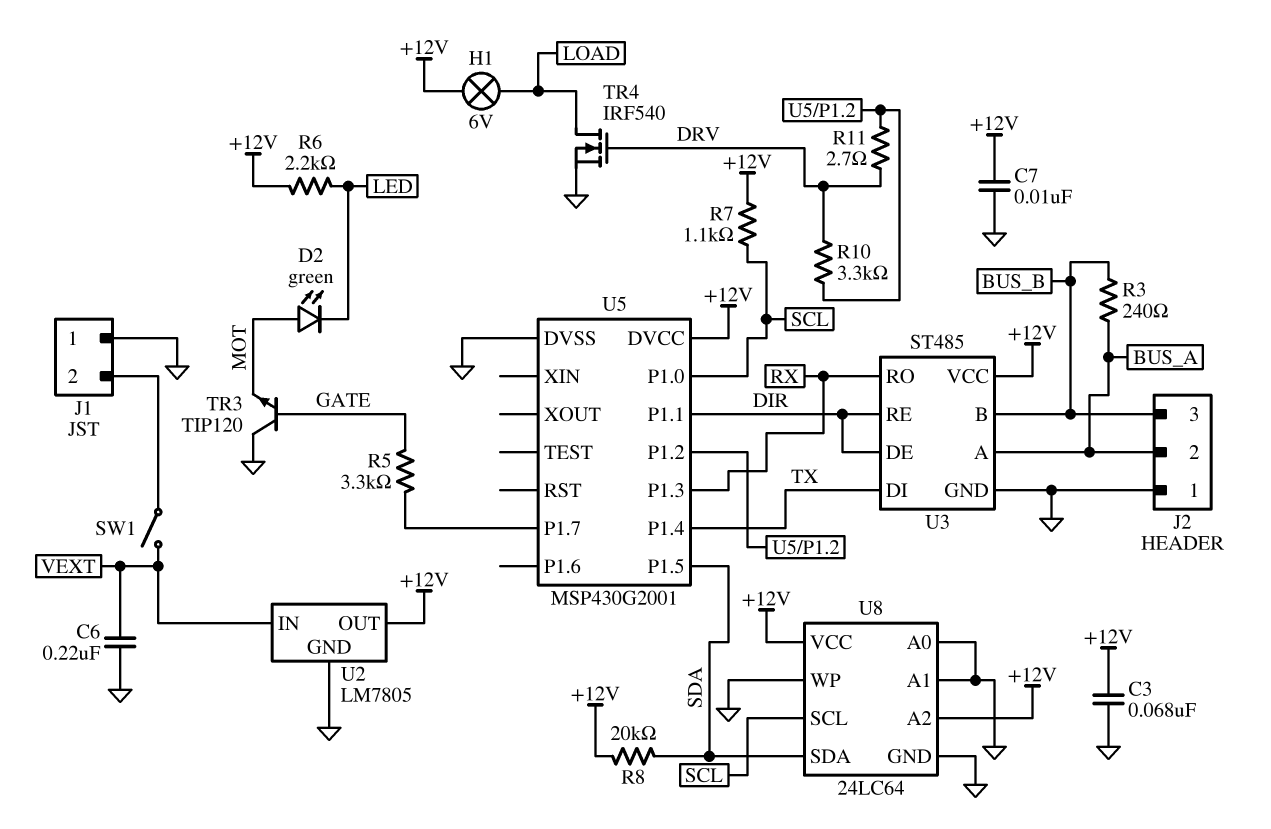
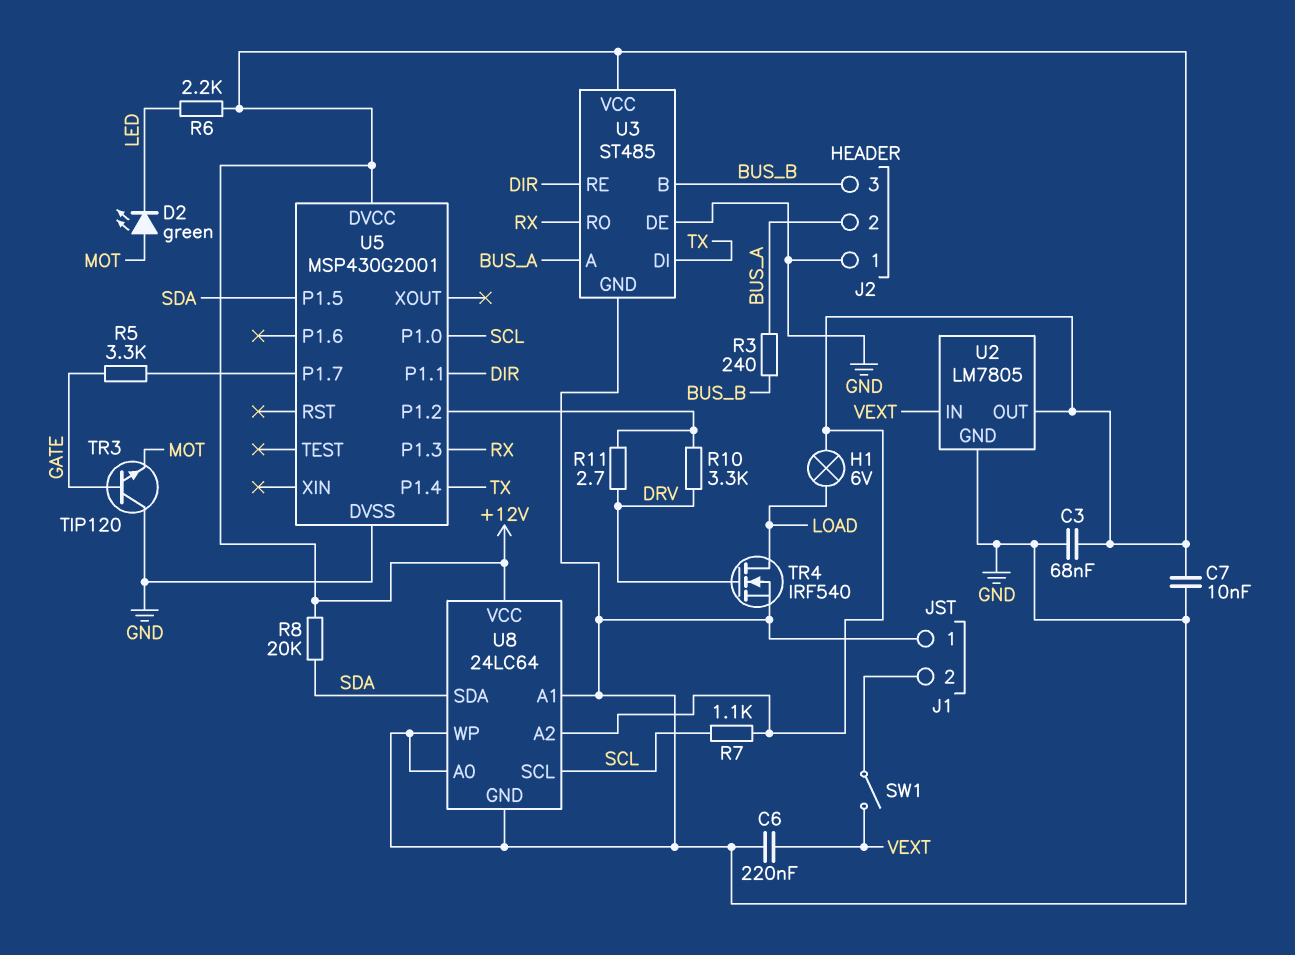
U3 pin DE: DIR -> GND

